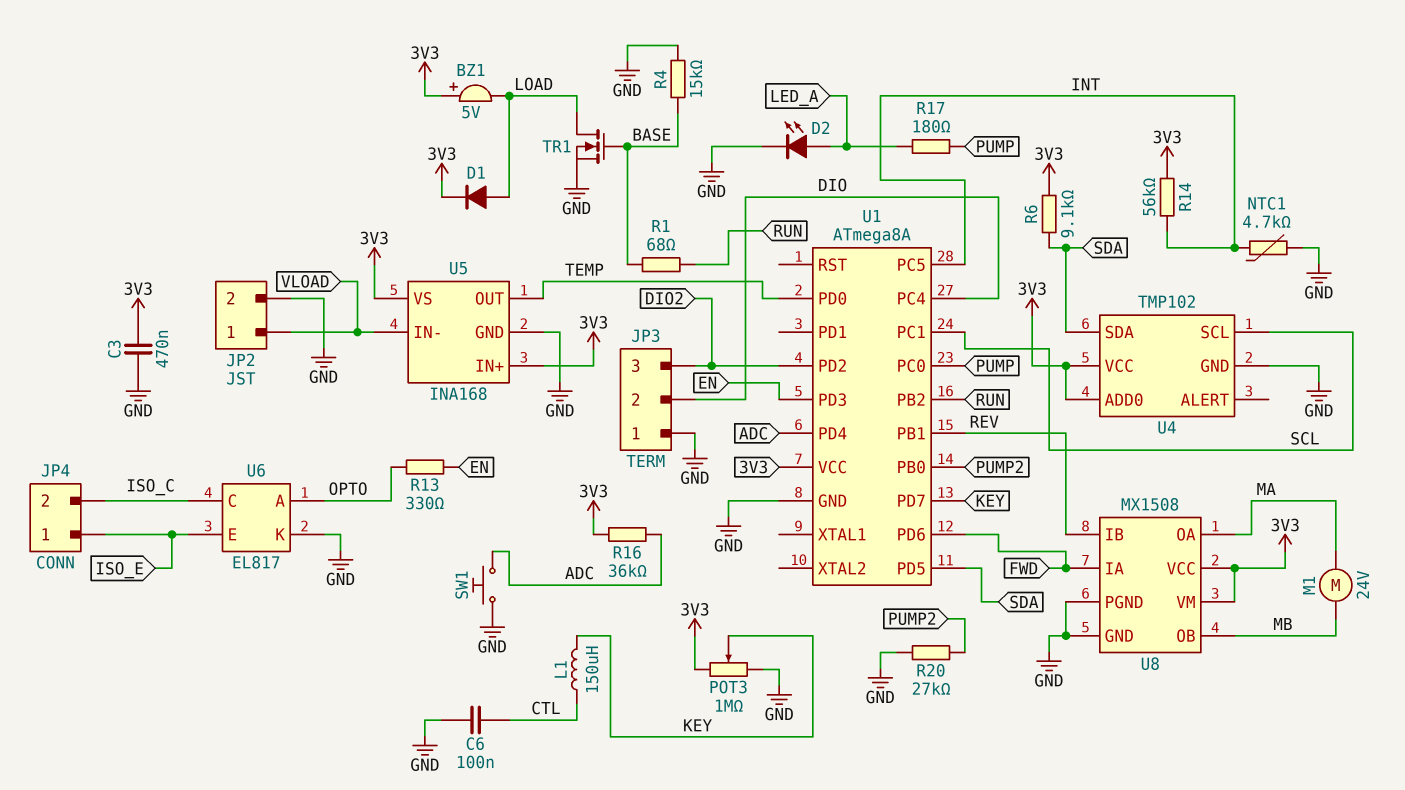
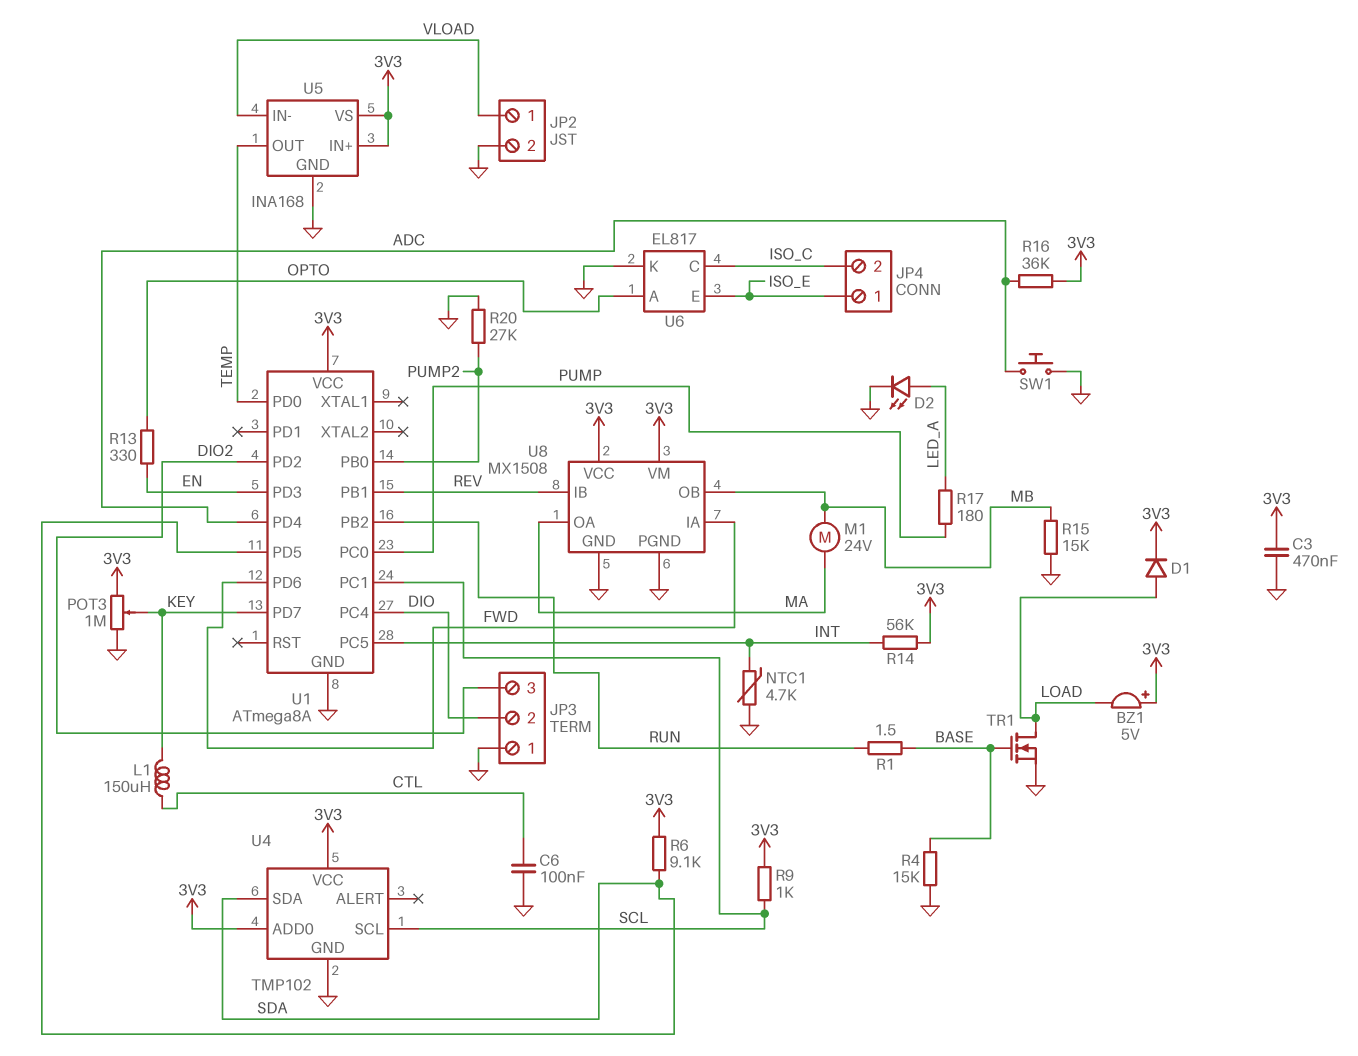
R1: 68 (BASE, RUN) -> 1.5 (BASE, RUN)
R9: none -> 1k (3V3, SCL)
R15: none -> 15k (GND, MB)

